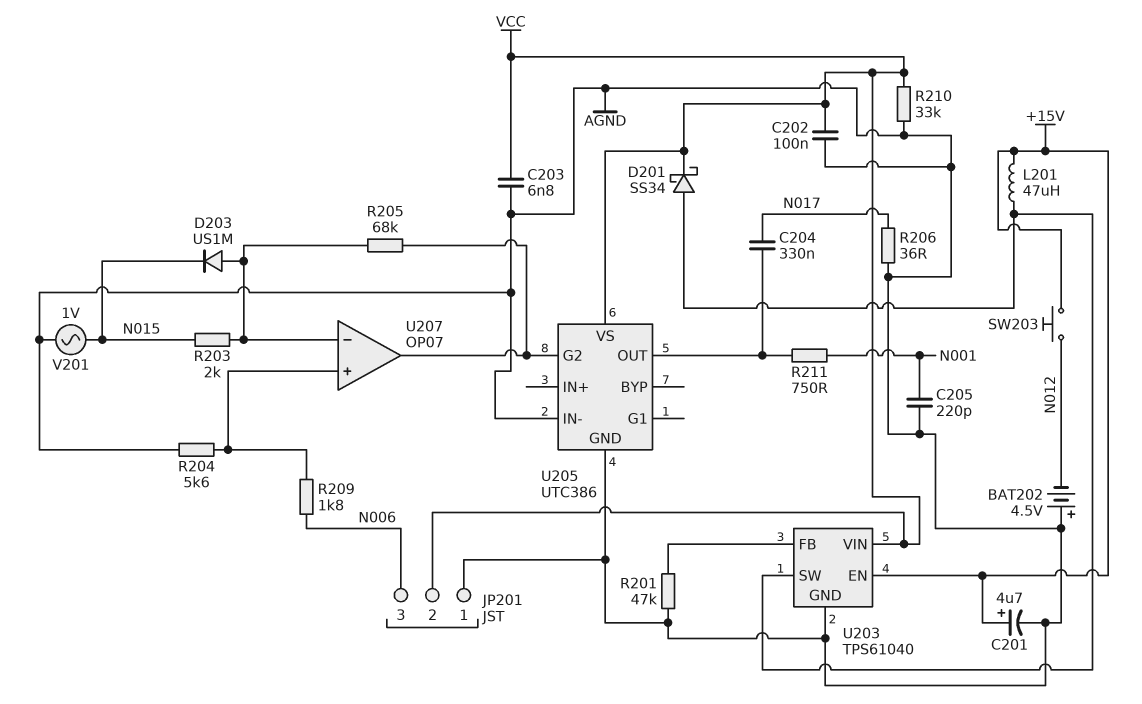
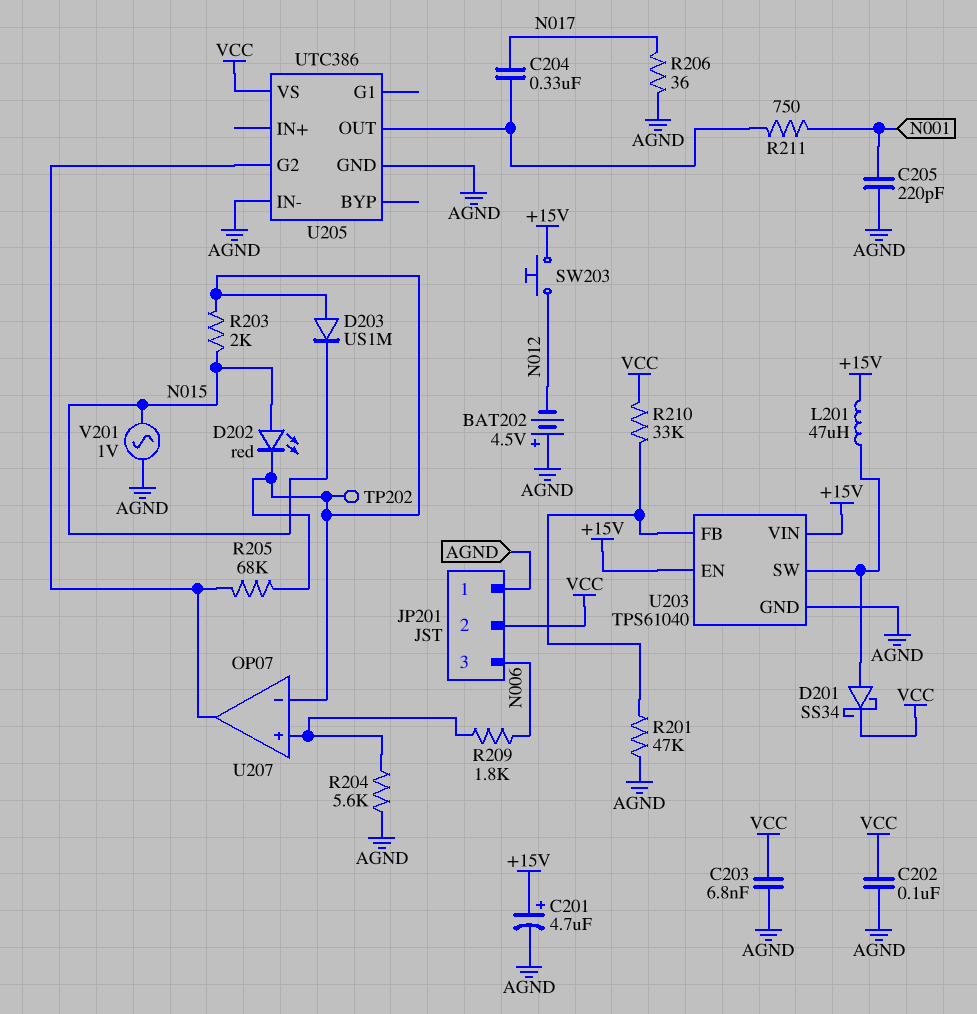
D202: none -> LED red (A N015, K U207/in-)
R210: 33k (AGND, VCC) -> 33k (U203/FB, VCC)
TP202: none -> test point (U207/in-)
U203 pin VIN: VCC -> +15V

